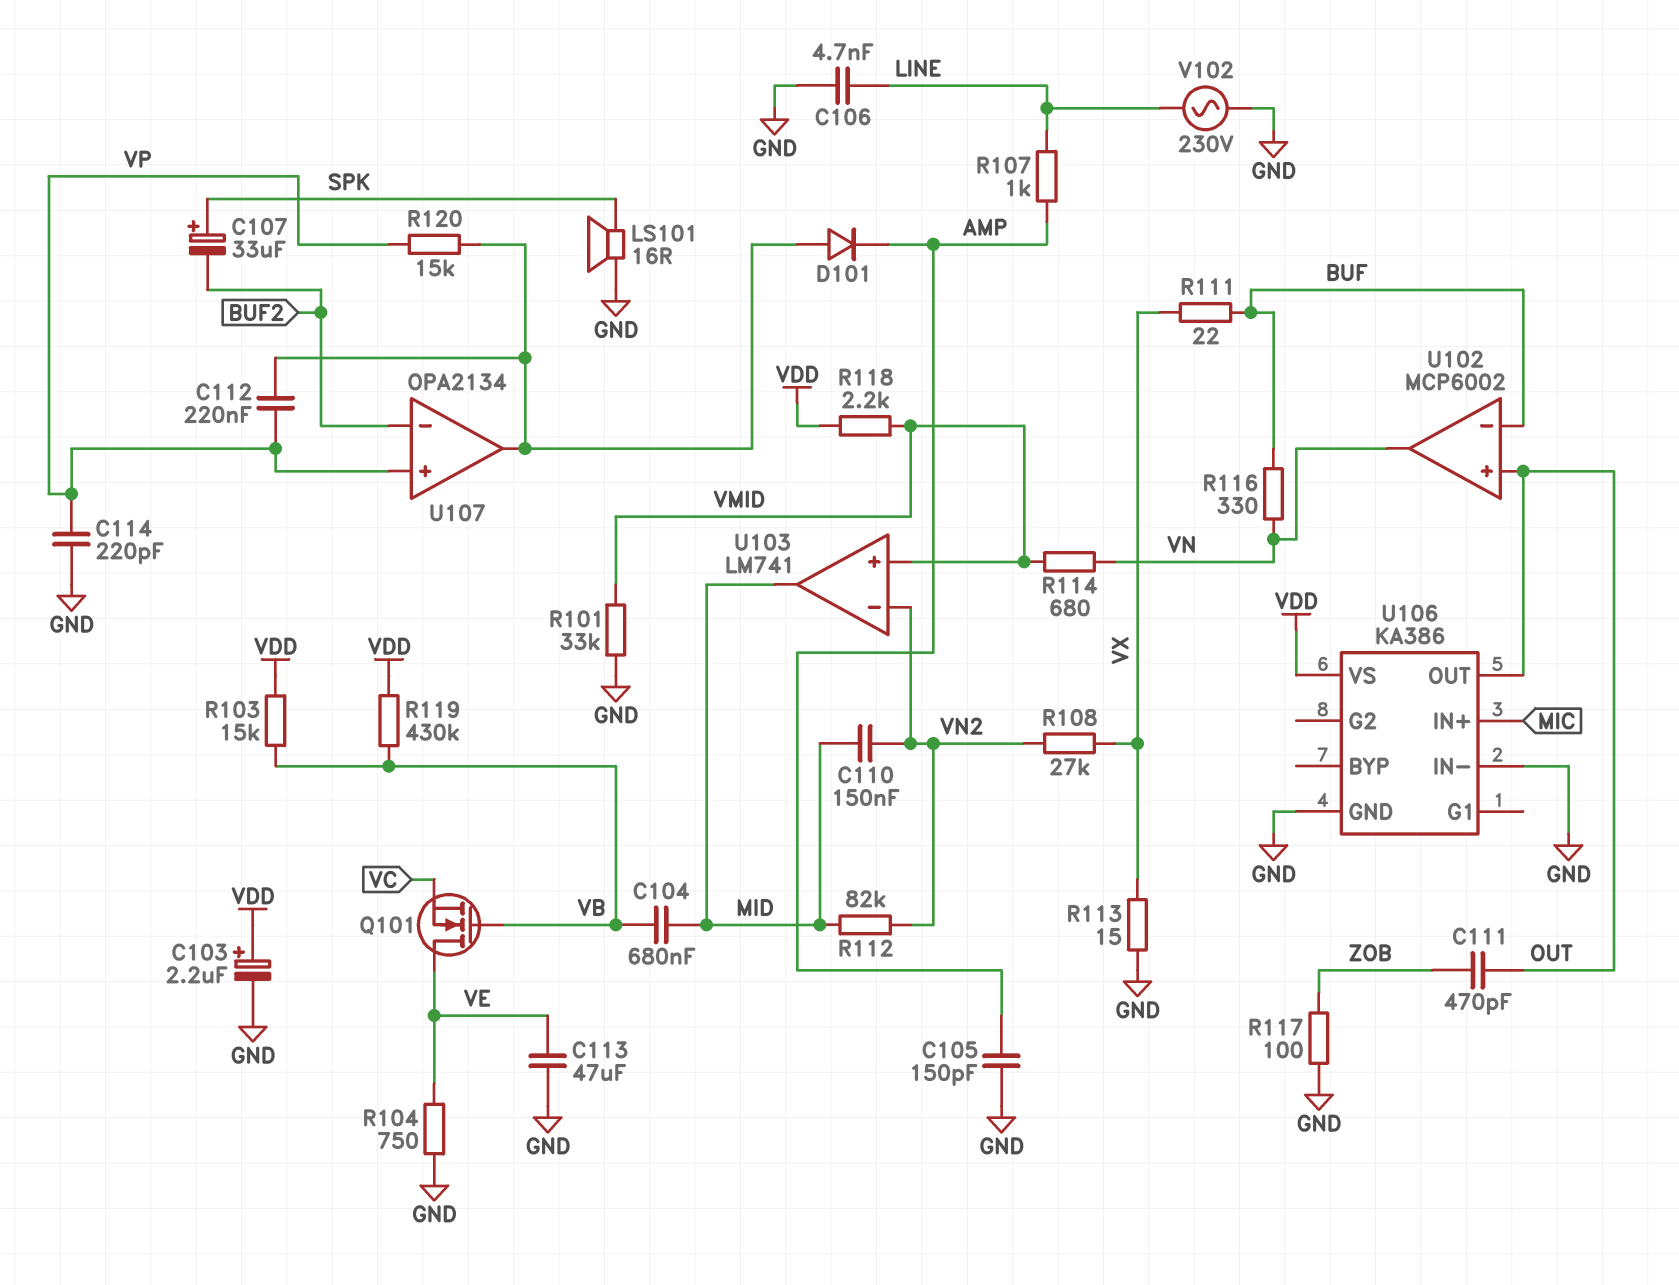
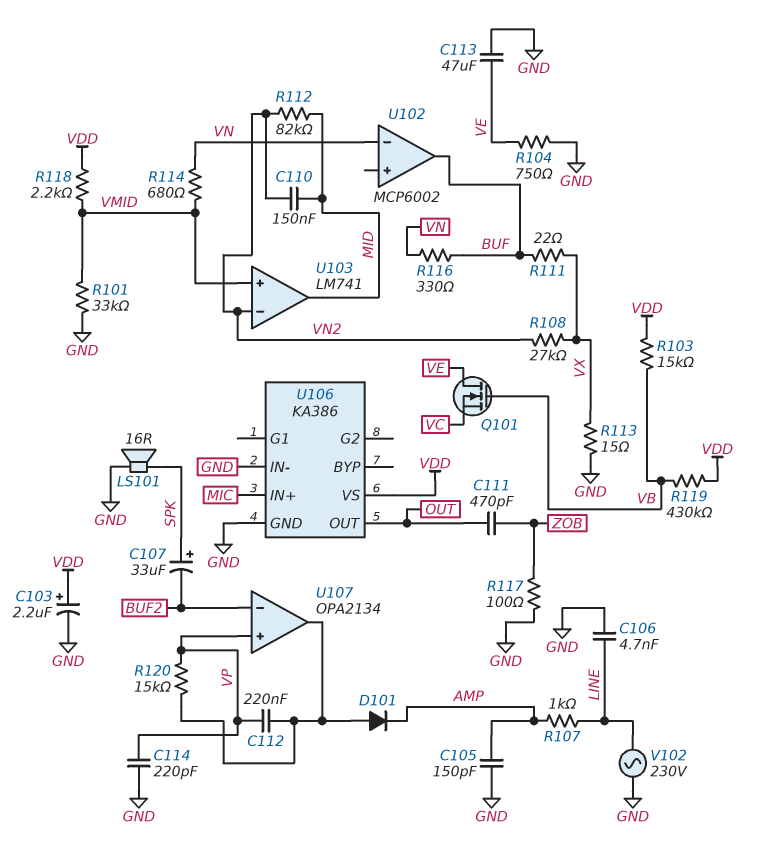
C104: 680nF (MID, VB) -> none
U102 pin in+: OUT -> none
U102 pin in-: BUF -> VN
U102 pin out: VN -> BUF

